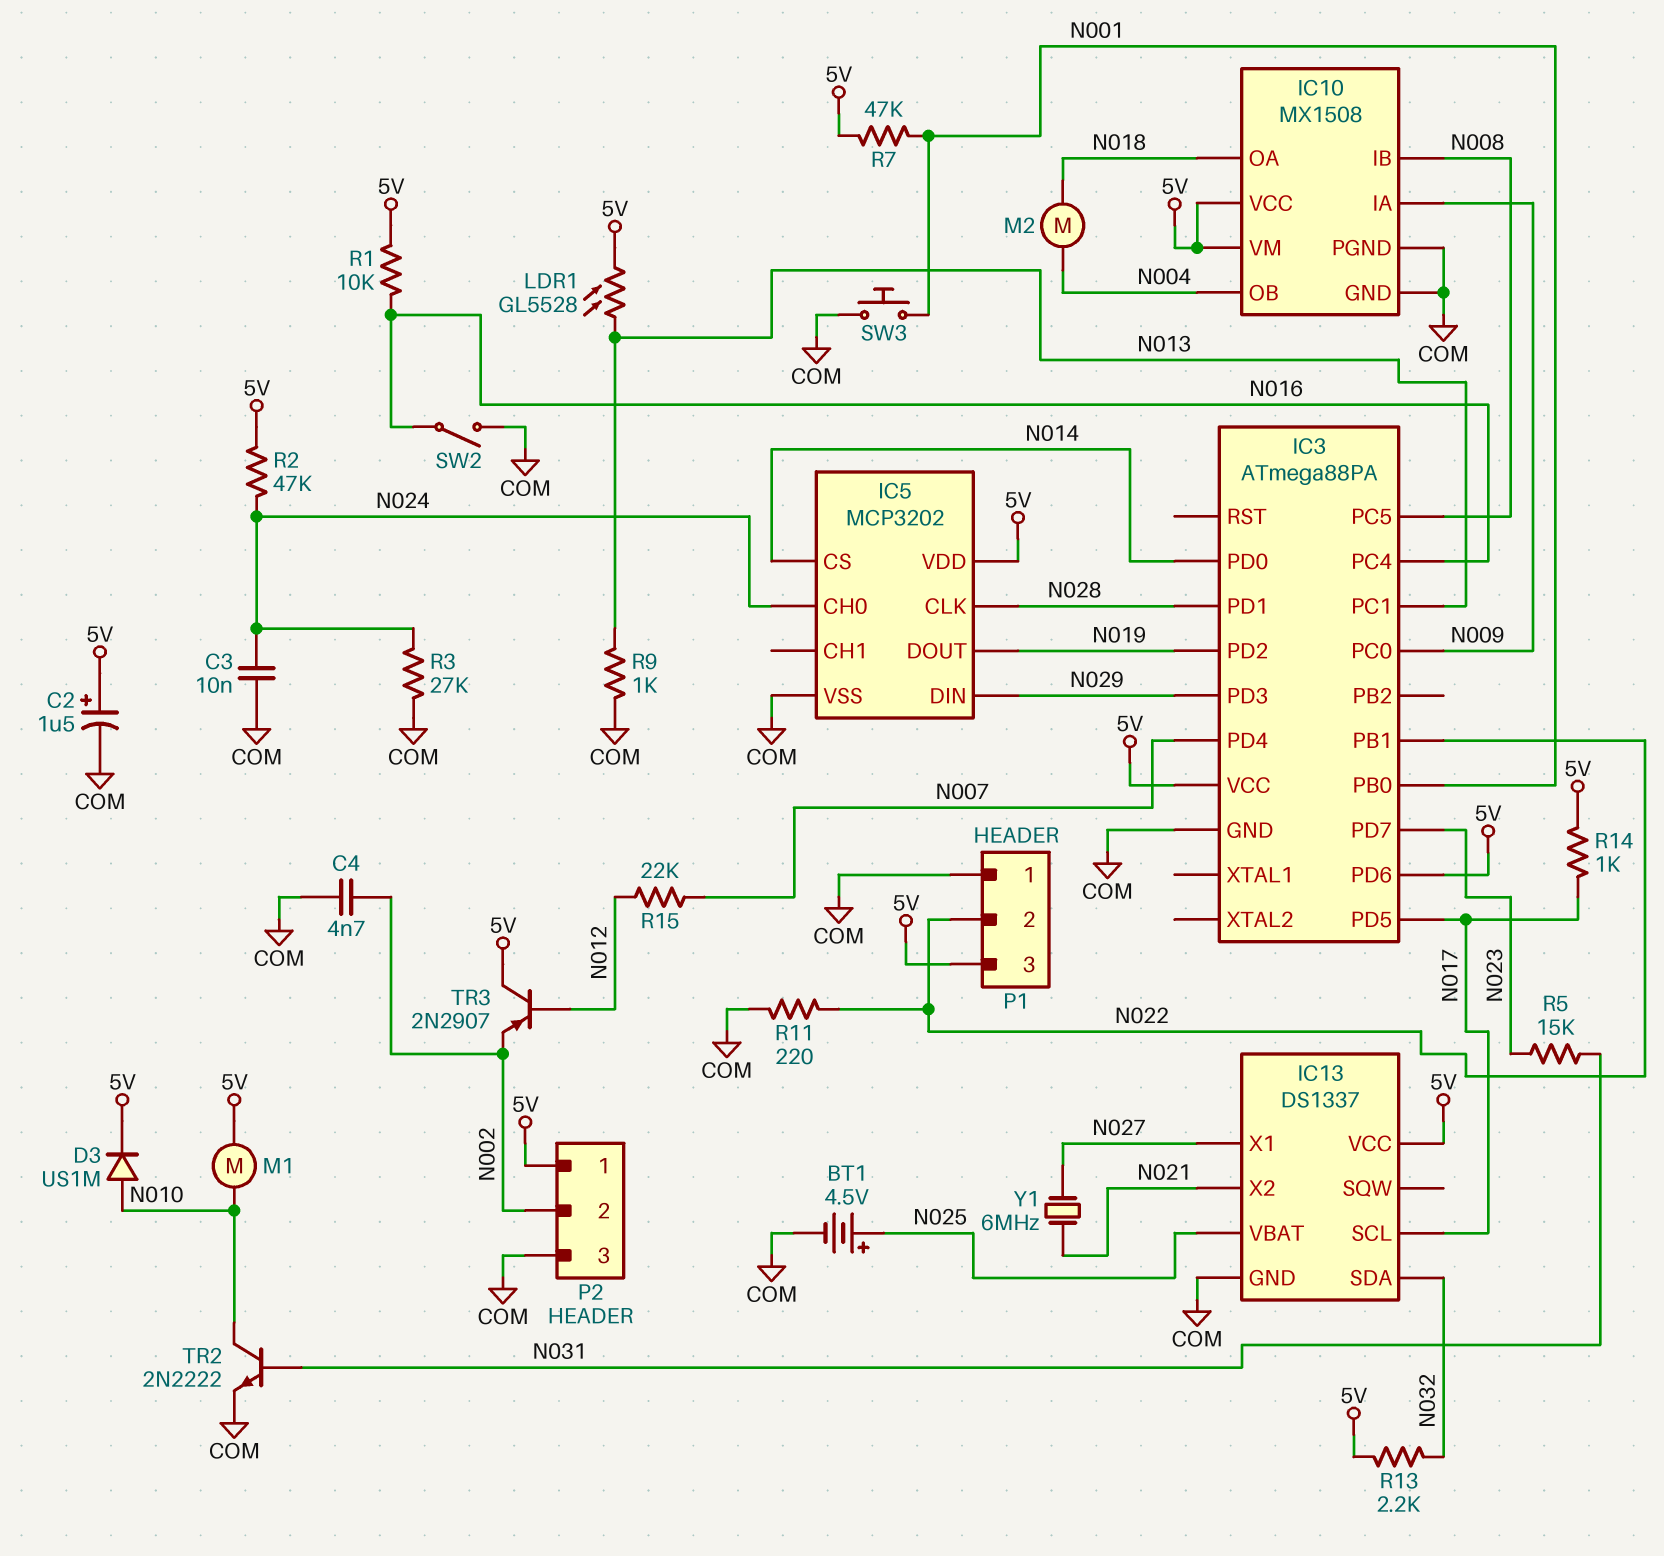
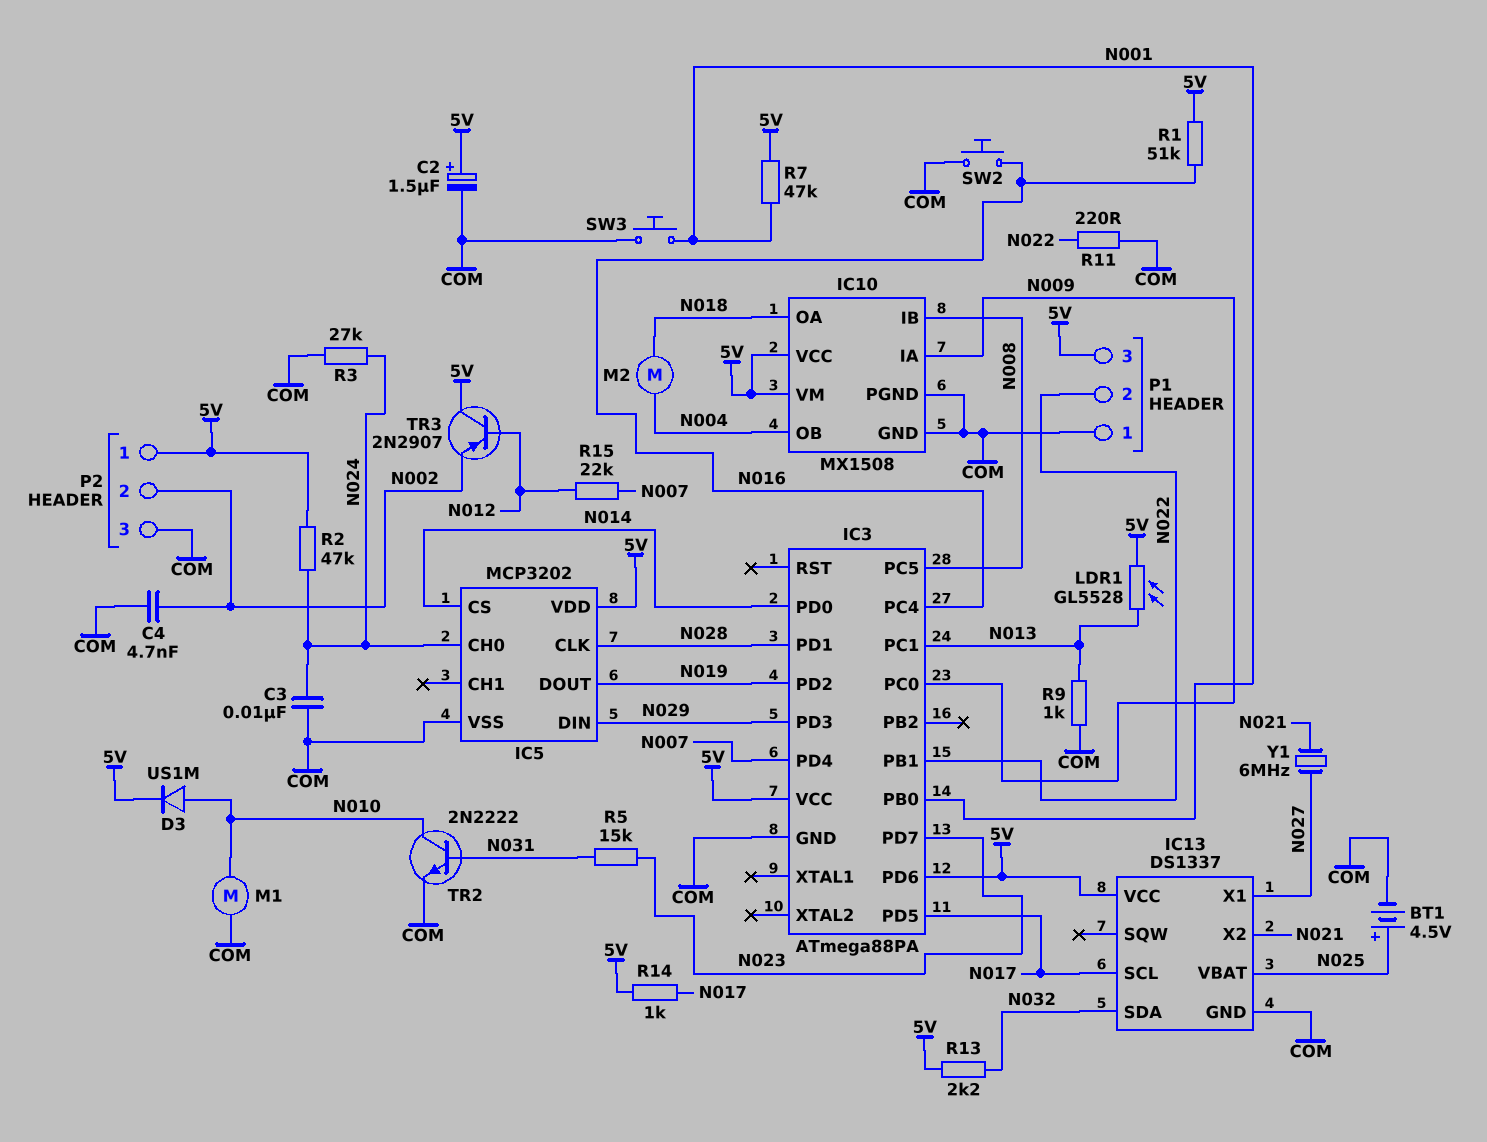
M1: motor (5V, N010) -> motor (COM, N010)
R1: 10k (5V, N016) -> 51k (5V, N016)
SW2: switch (COM, N016) -> button (COM, N016)

